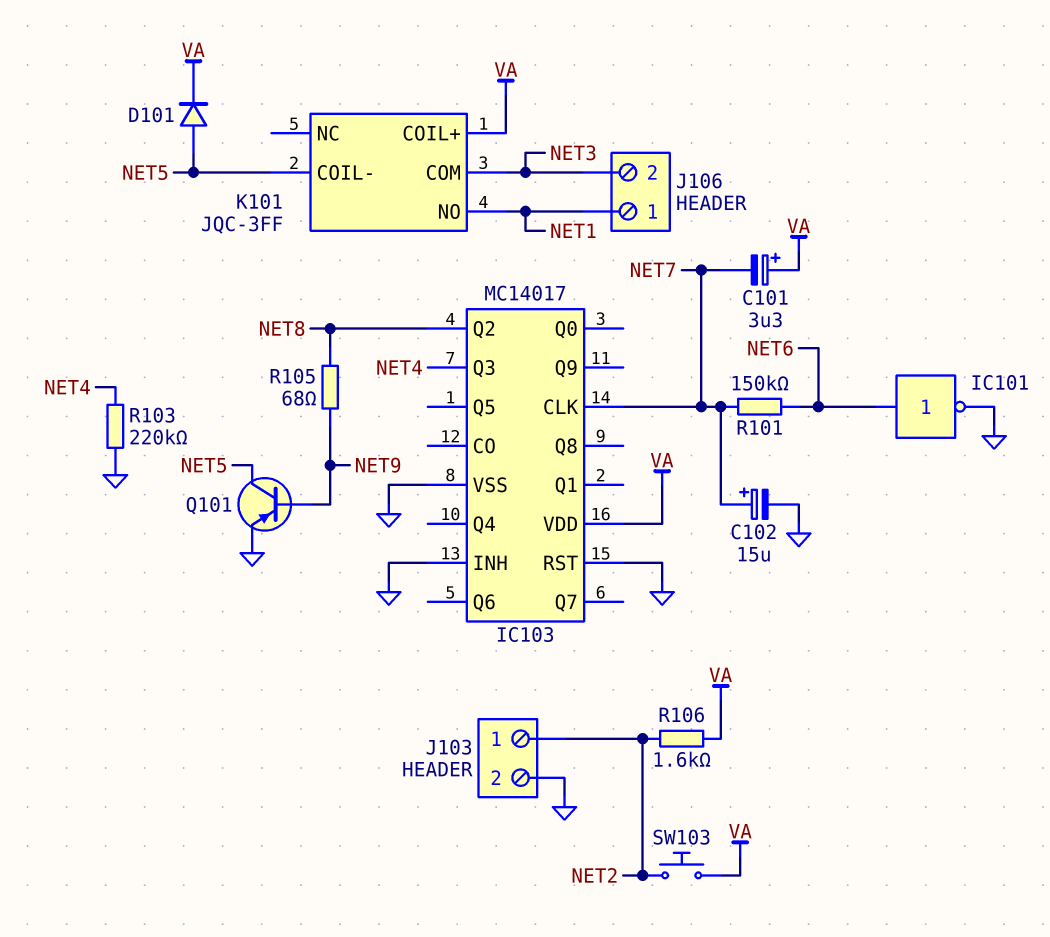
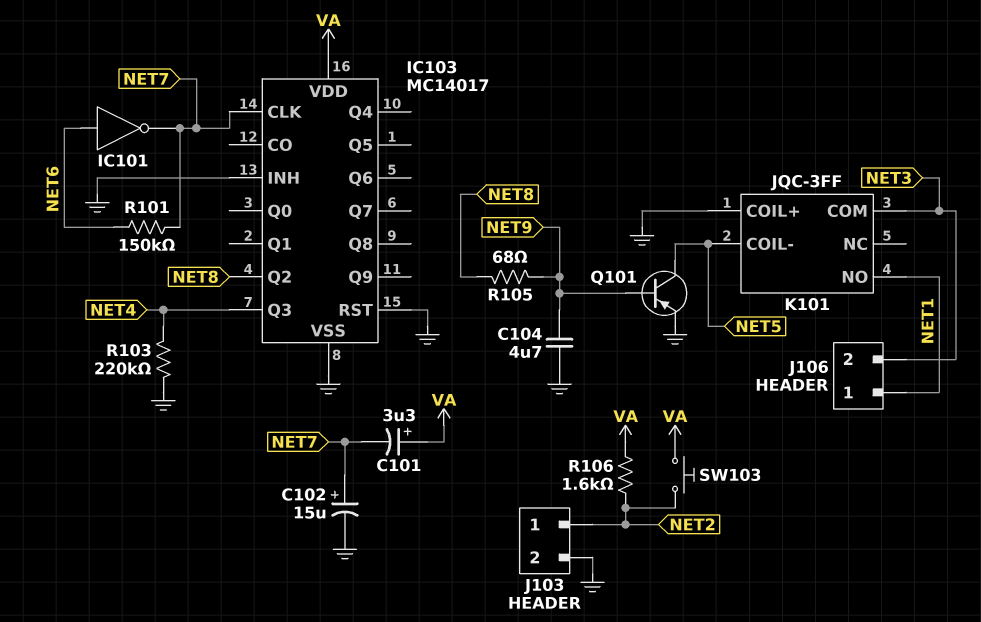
C104: none -> 4.7uF (GND, NET9)
D101: diode (A NET5, K VA) -> none
IC101: NOT (in NET6, out GND) -> NOT (in NET6, out NET7)
K101 pin COIL+: VA -> GND

